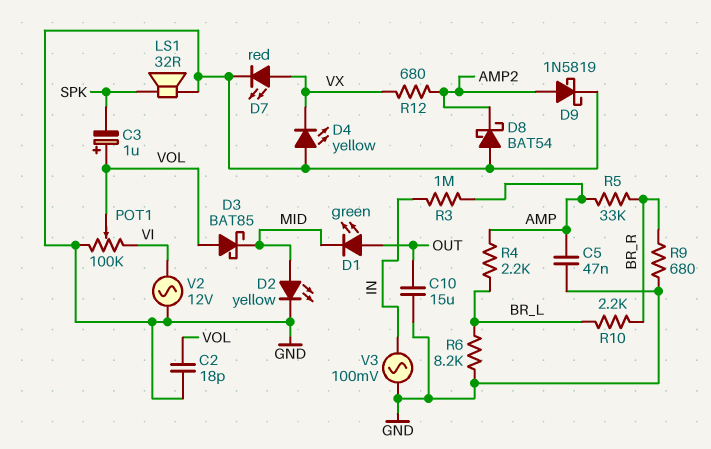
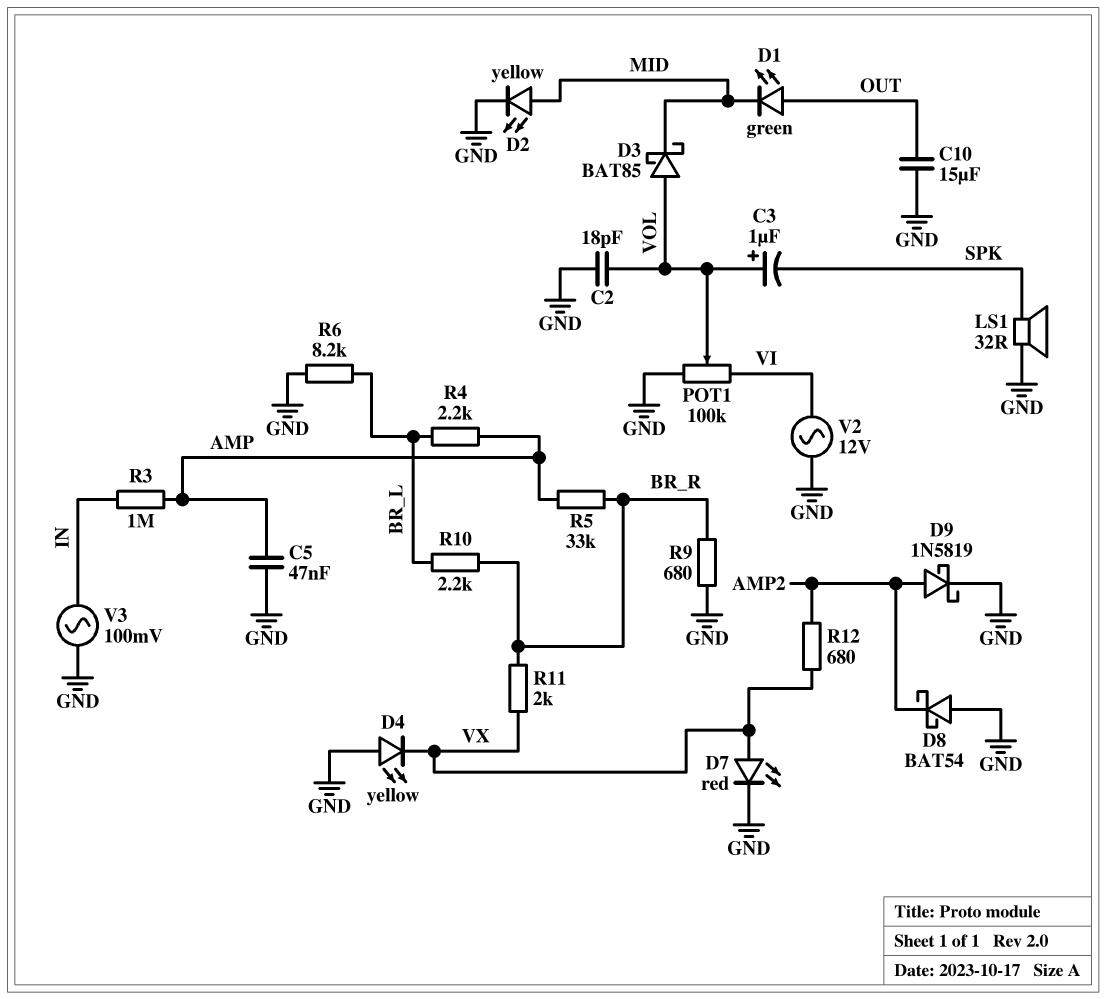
R11: none -> 2k (BR_R, VX)

